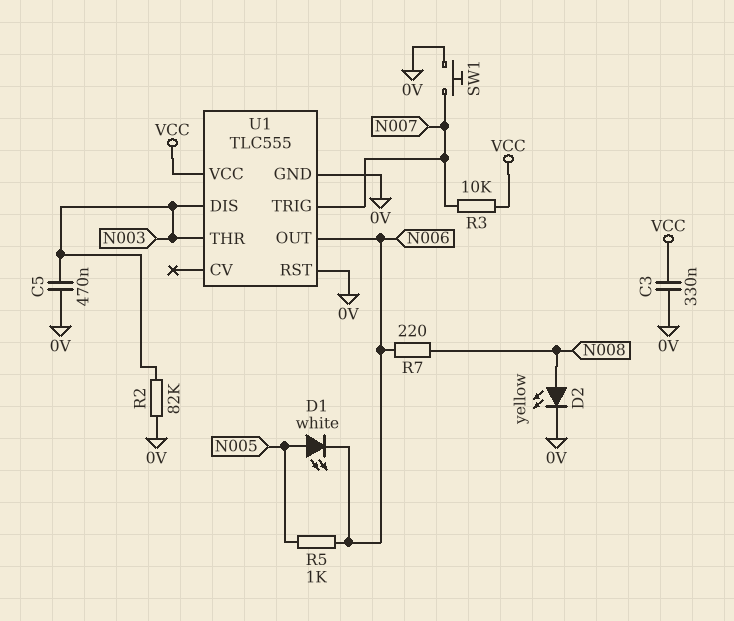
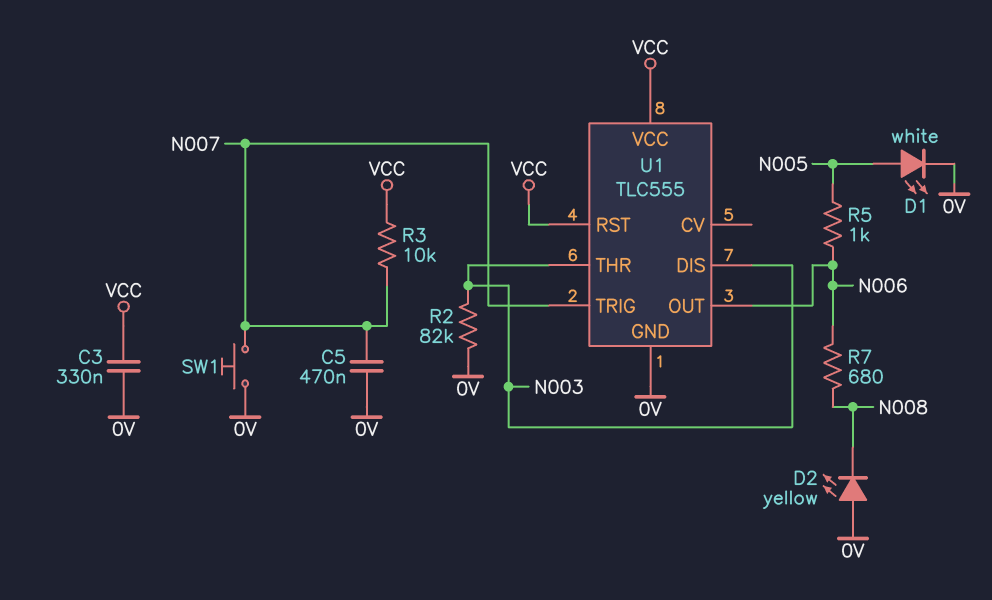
C5: 470nF (0V, N003) -> 470nF (0V, N007)
D1: LED white (A N005, K N006) -> LED white (A N005, K 0V)
D2: LED yellow (A N008, K 0V) -> LED yellow (A 0V, K N008)
R7: 220 (N006, N008) -> 680 (N006, N008)
U1 pin RST: 0V -> VCC

